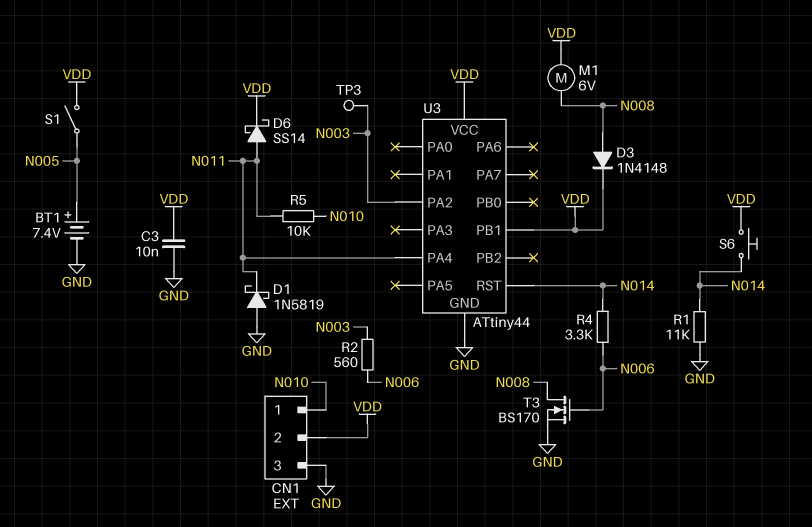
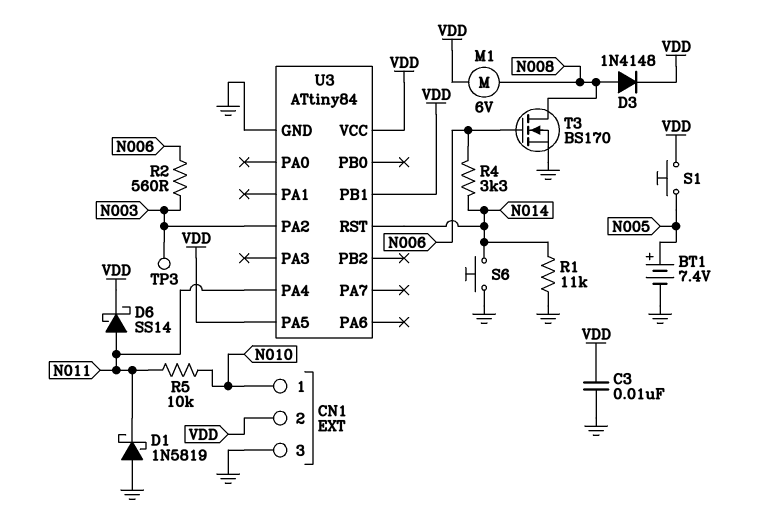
S1: switch (N005, VDD) -> button (N005, VDD)
S6: button (N014, VDD) -> button (GND, N014)
U3: ATtiny44 -> ATtiny84
U3 pin PA5: none -> VDD

